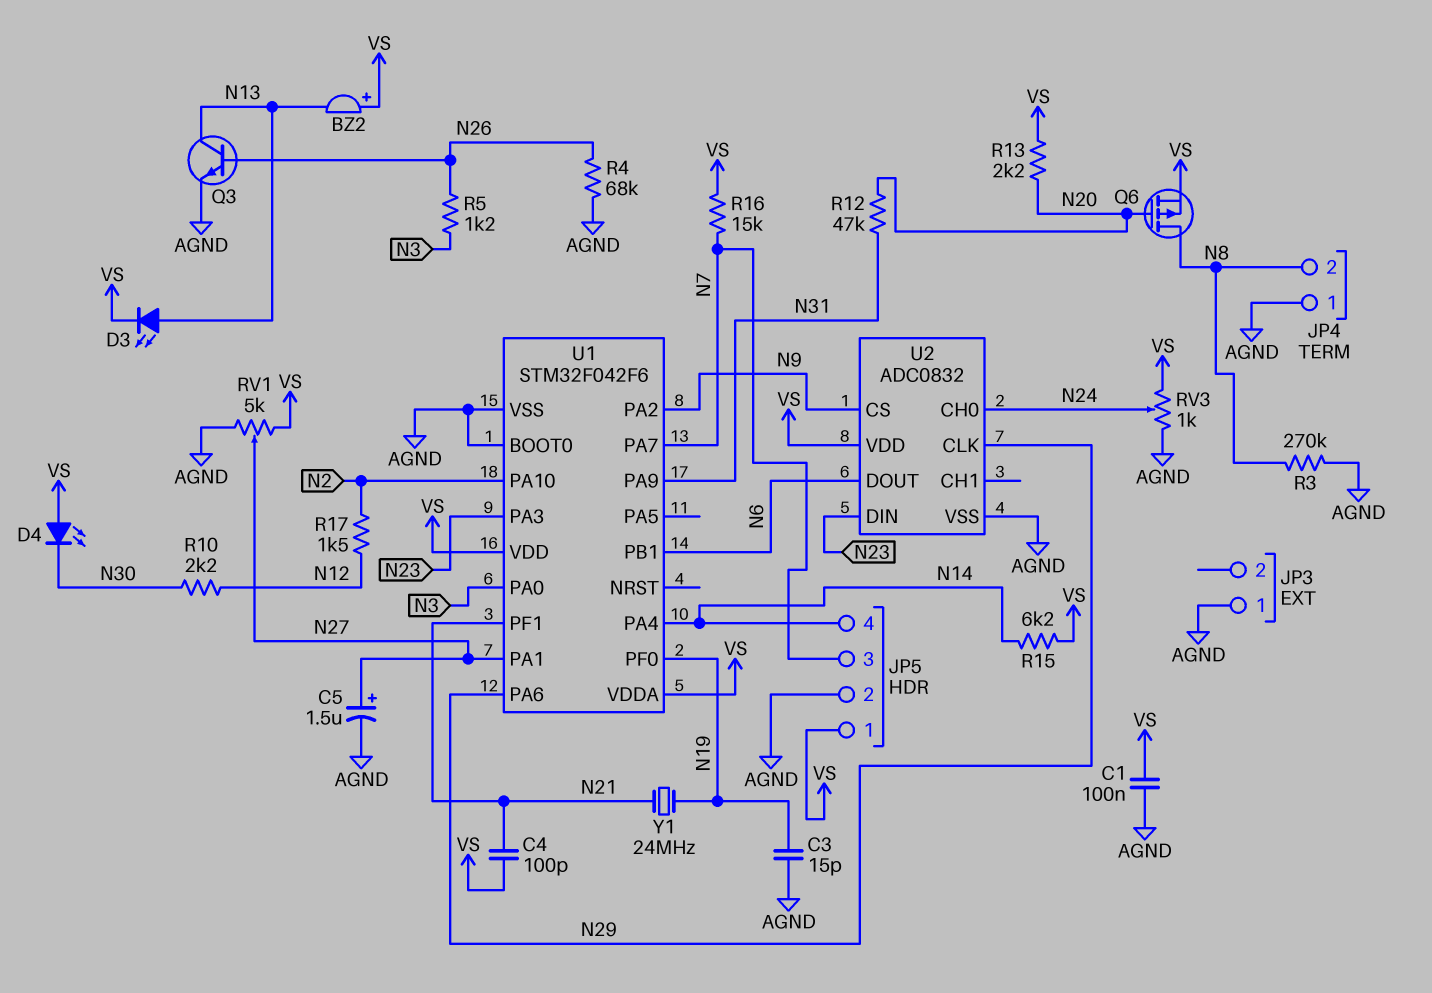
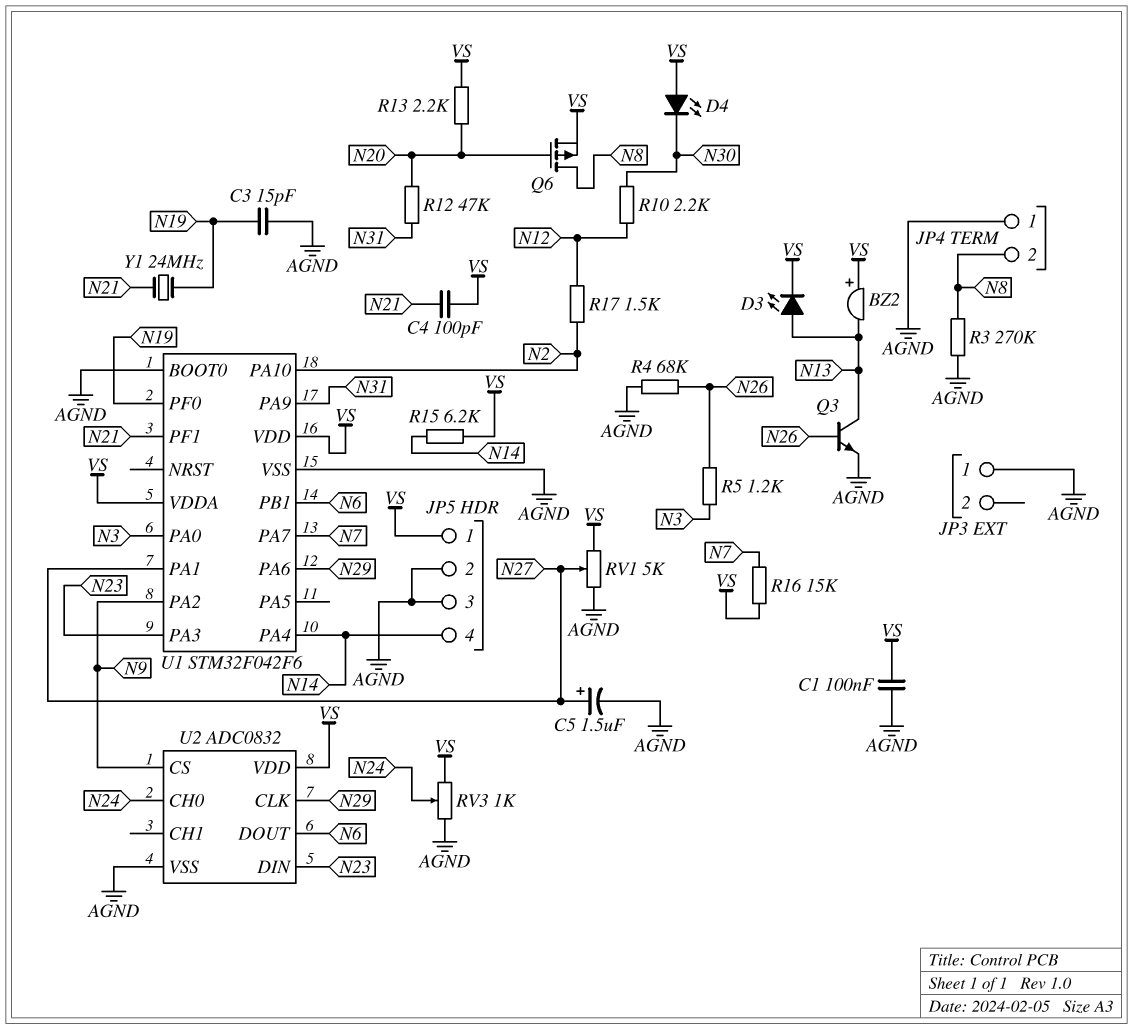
JP5 pin 3: N7 -> AGND

